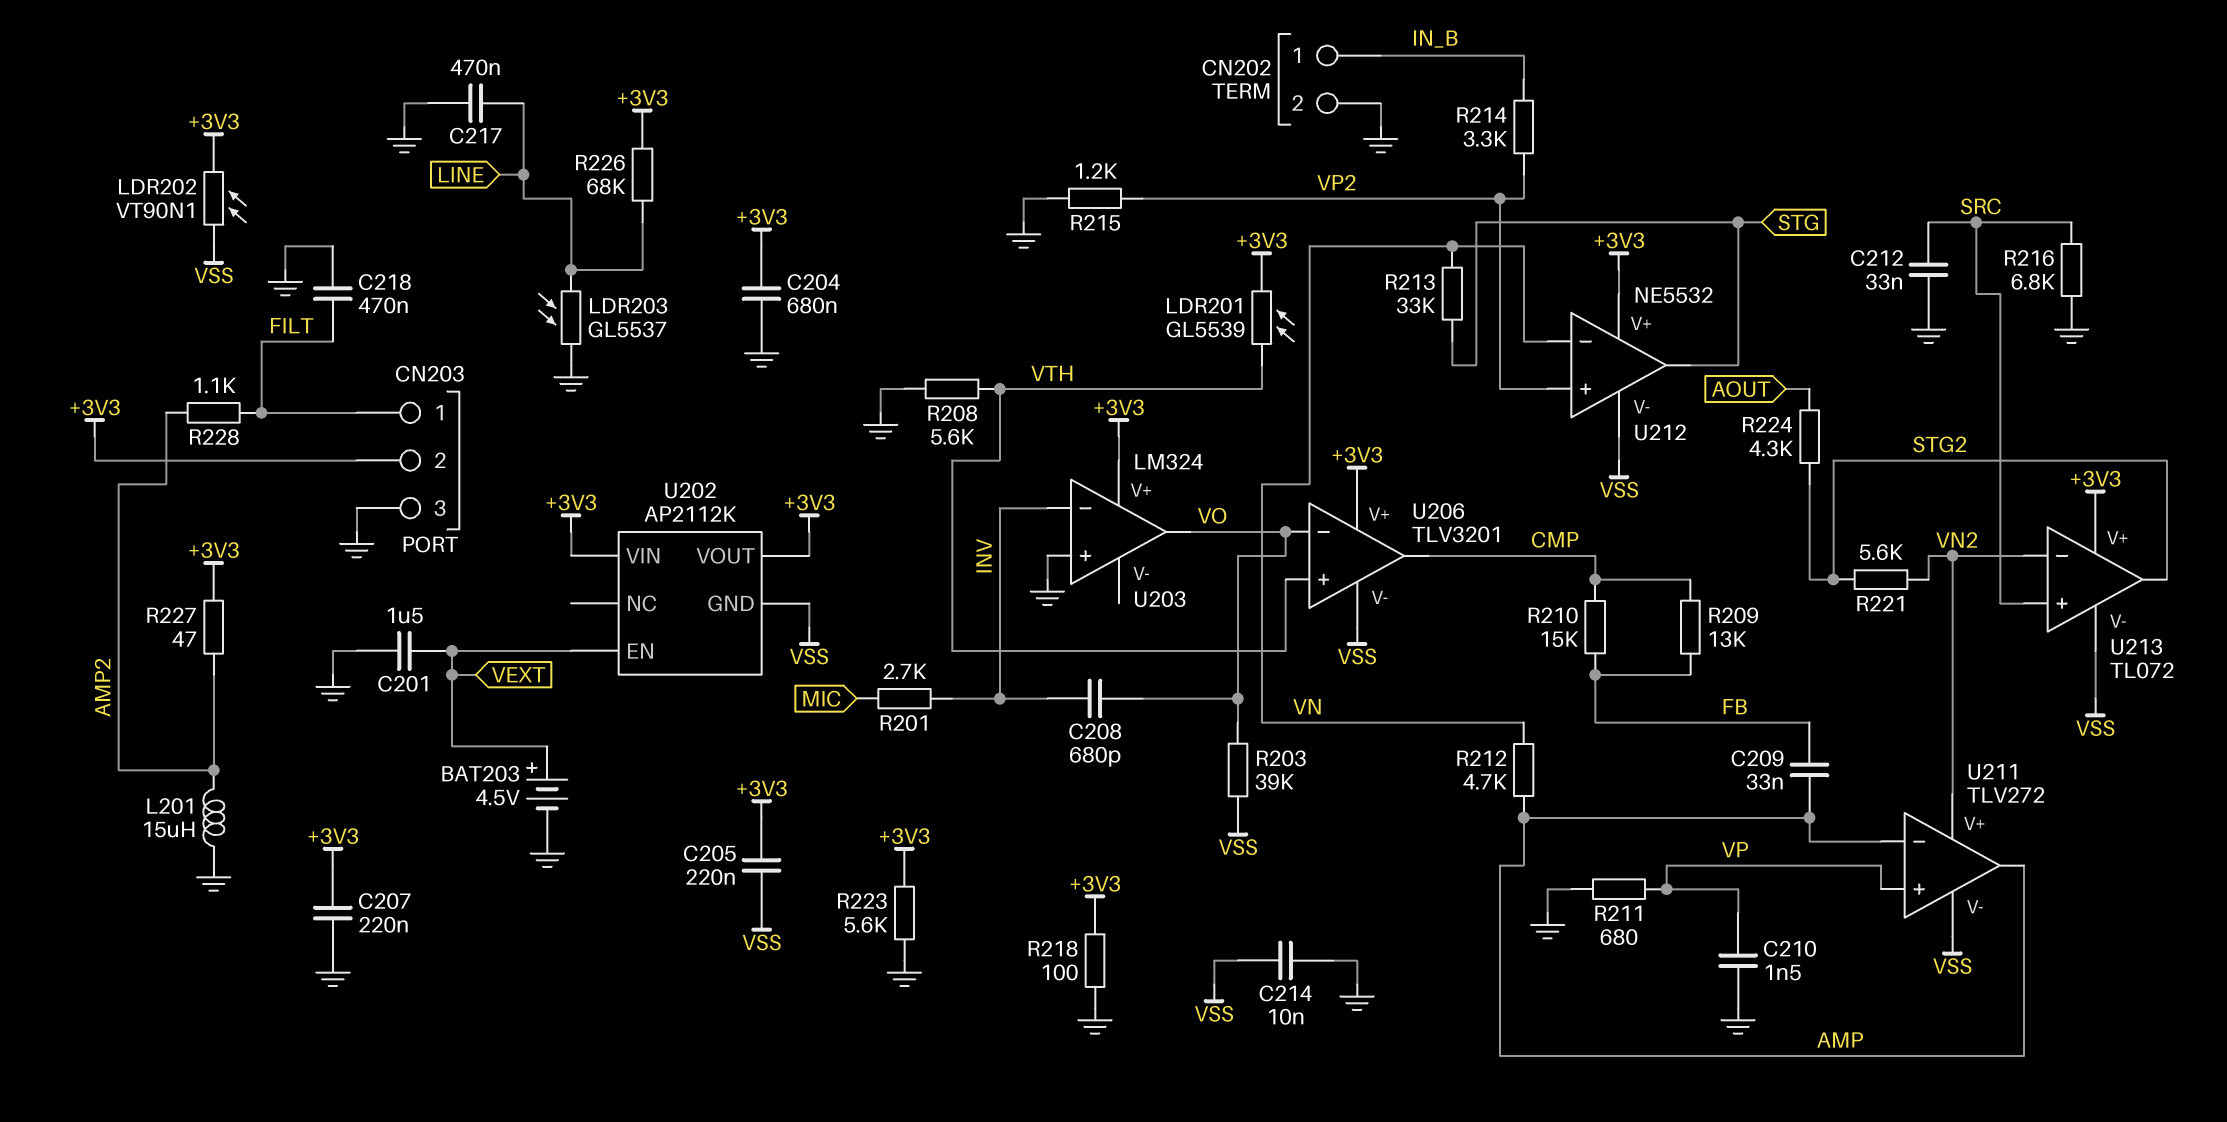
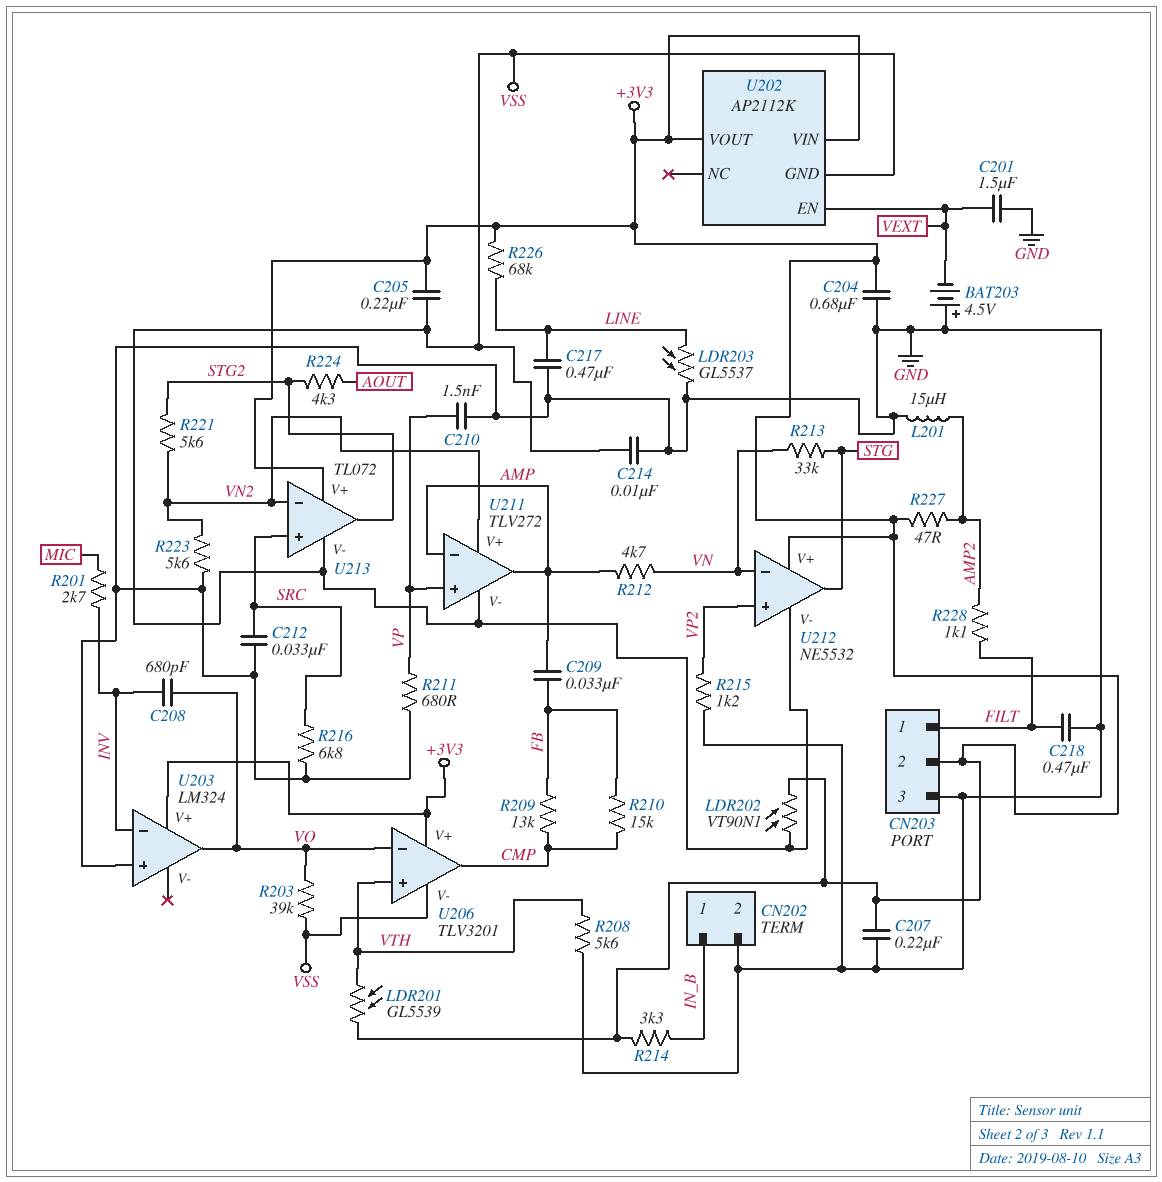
BAT203: 4.5V (plus VEXT, minus GND) -> 4.5V (plus GND, minus VEXT)
R214: 3.3k (IN_B, VP2) -> 3.3k (+3V3, IN_B)
R218: 100 (+3V3, GND) -> none
R223: 5.6k (+3V3, GND) -> 5.6k (GND, VN2)

